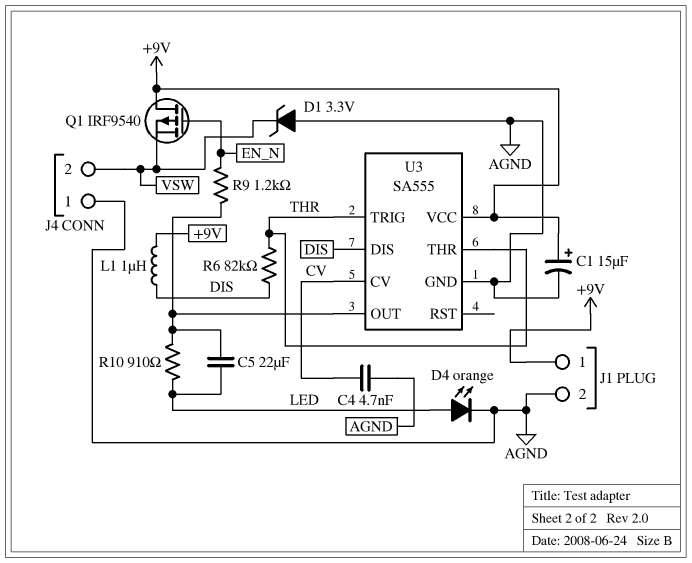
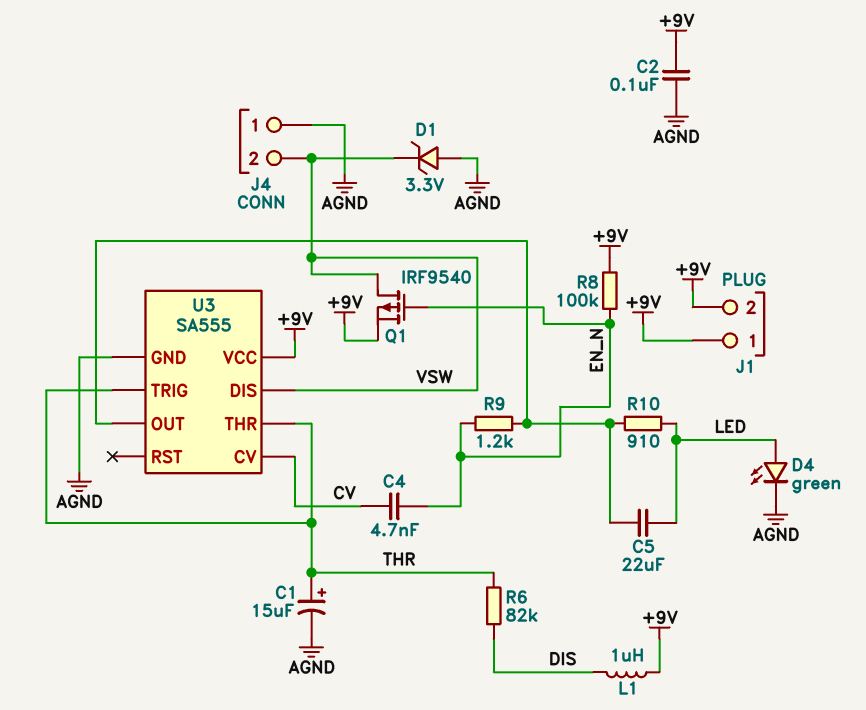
C1: 15uF (plus +9V, minus AGND) -> 15uF (plus THR, minus AGND)
C2: none -> 100nF (+9V, AGND)
C4: 4.7nF (AGND, CV) -> 4.7nF (CV, EN_N)
D4: LED orange (A LED, K AGND) -> LED green (A LED, K AGND)
J1 pin 2: AGND -> +9V
Q1: PMOS IRF9540 (G EN_N, D +9V, S VSW) -> PMOS IRF9540 (G EN_N, D VSW, S +9V)
R8: none -> 100k (+9V, EN_N)
U3 pin DIS: DIS -> VSW

